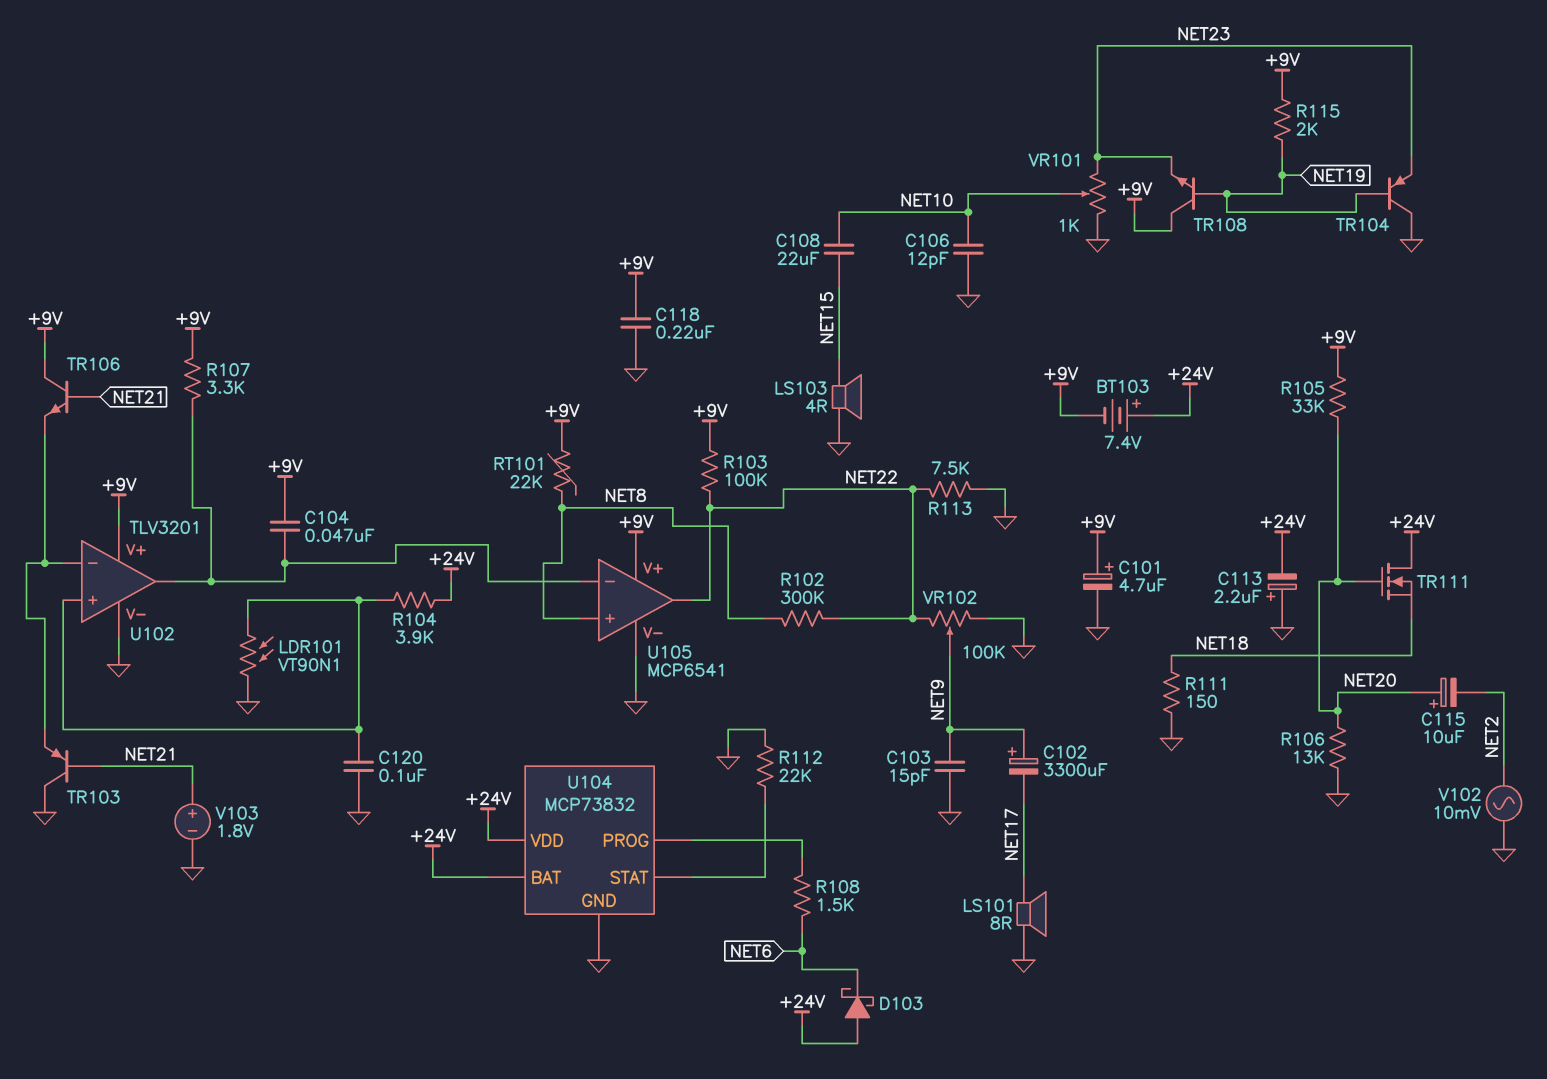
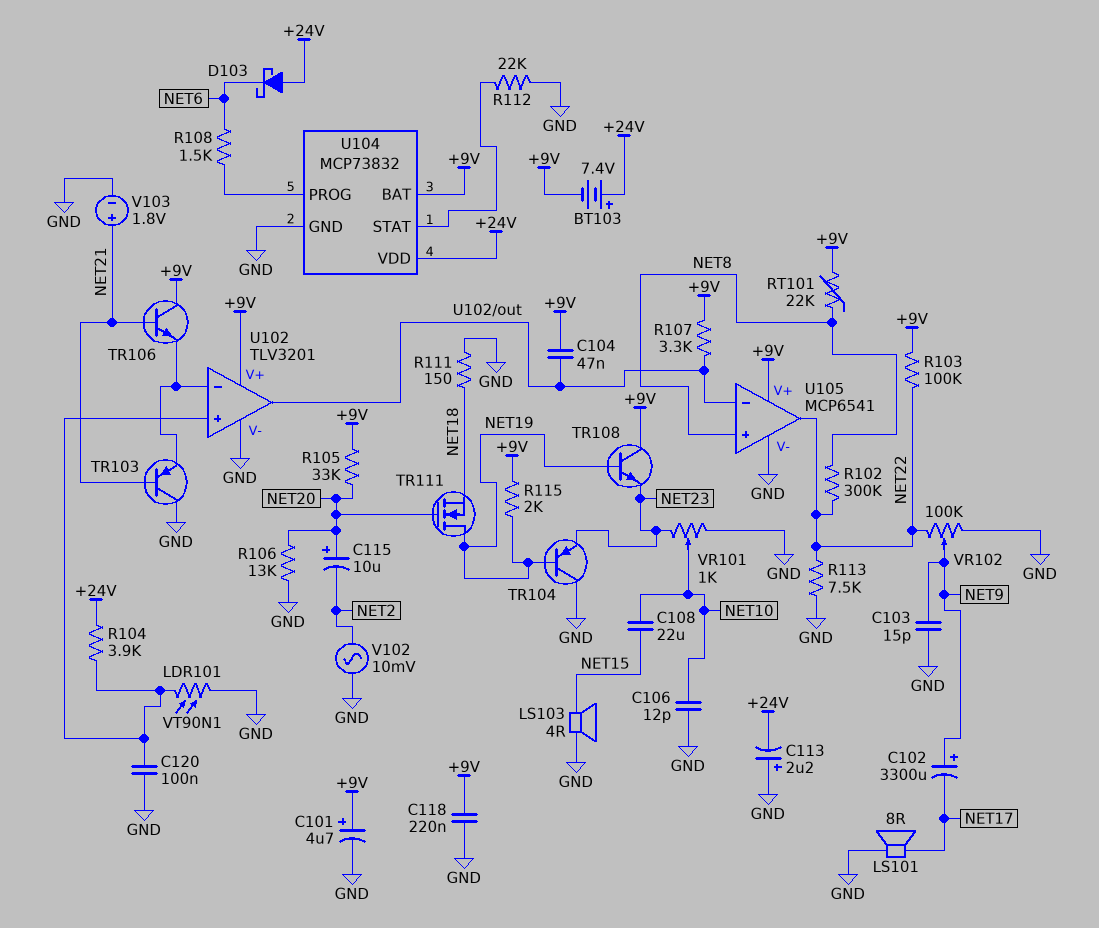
TR111: NMOS (G NET20, D +24V, S NET18) -> NMOS (G NET20, D NET19, S NET18)
U104 pin BAT: +24V -> +9V

